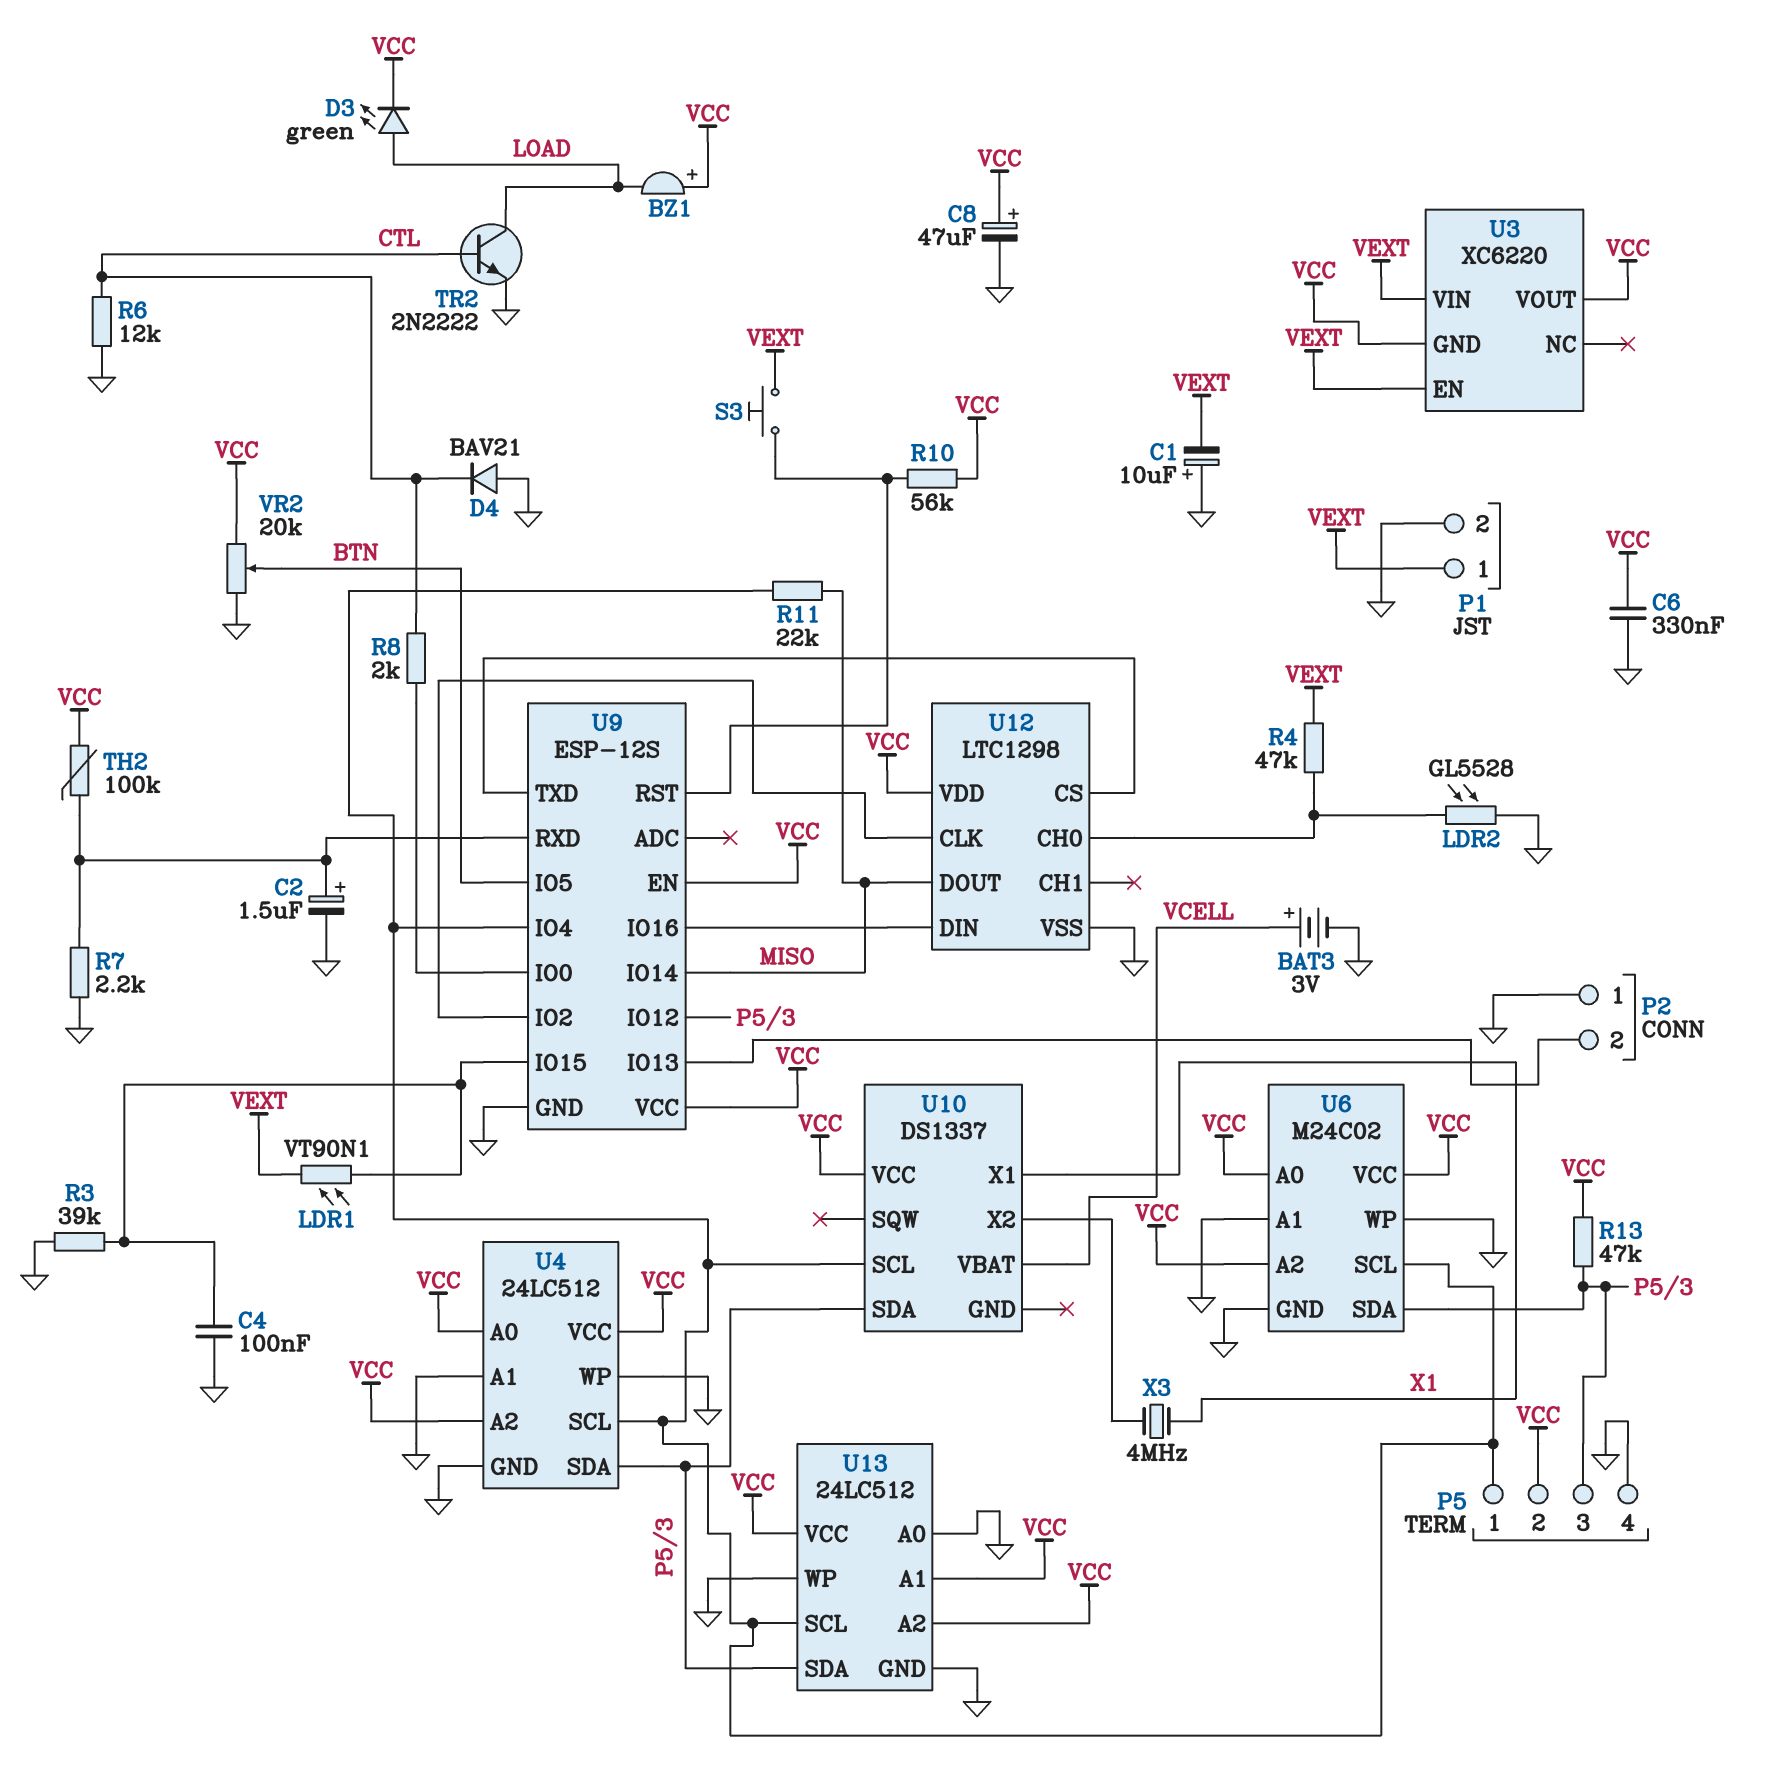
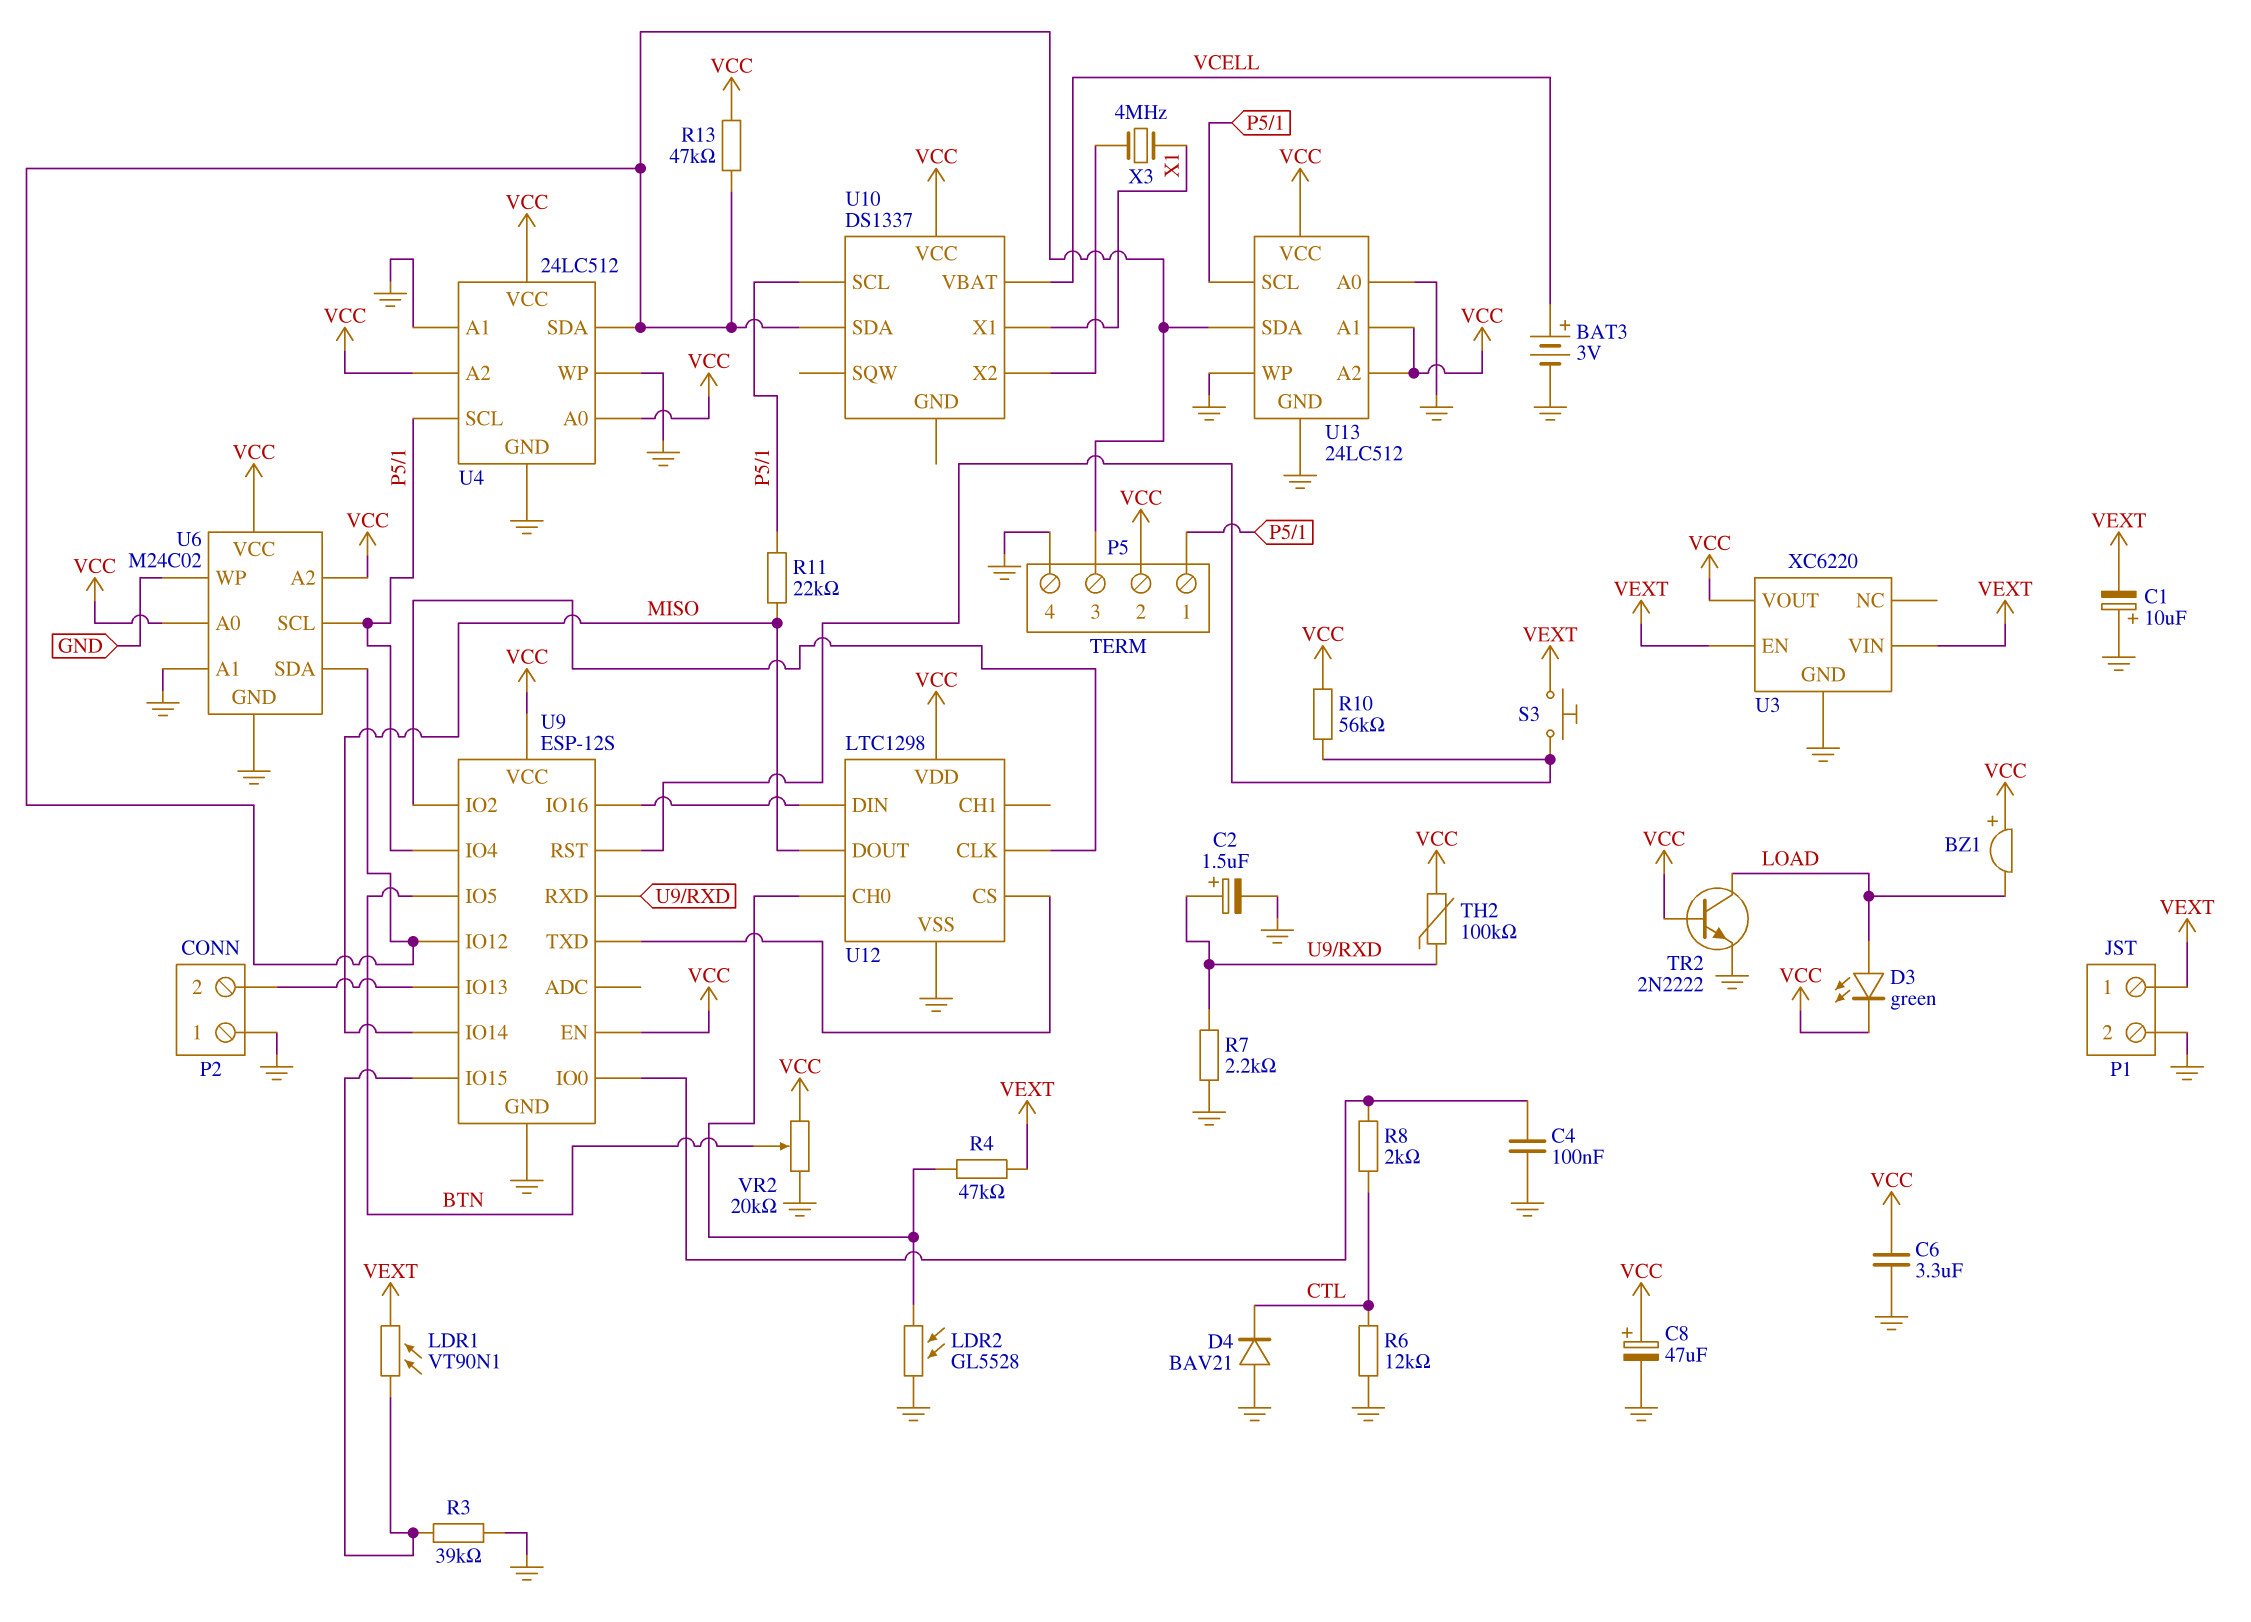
C4: 100nF (GND, U9/IO15) -> 100nF (GND, U9/IO0)
C6: 330nF (GND, VCC) -> 3.3uF (GND, VCC)
TR2: NPN 2N2222 (B CTL, C LOAD, E GND) -> NPN 2N2222 (B VCC, C LOAD, E GND)
U3 pin GND: VCC -> GND

